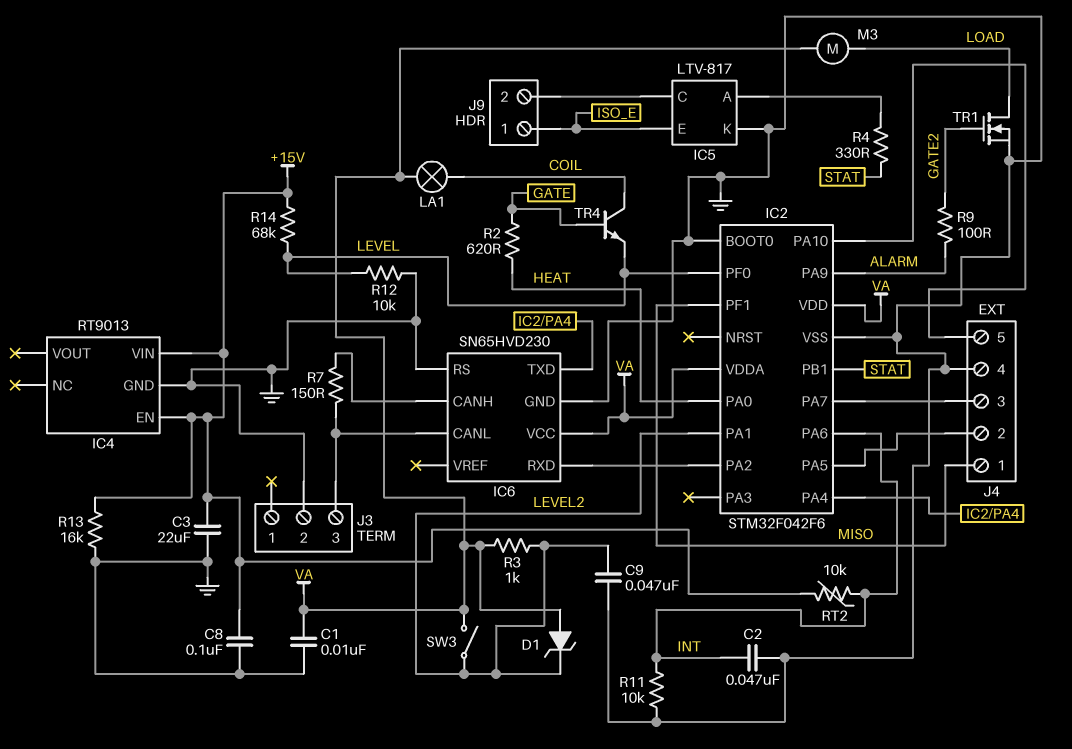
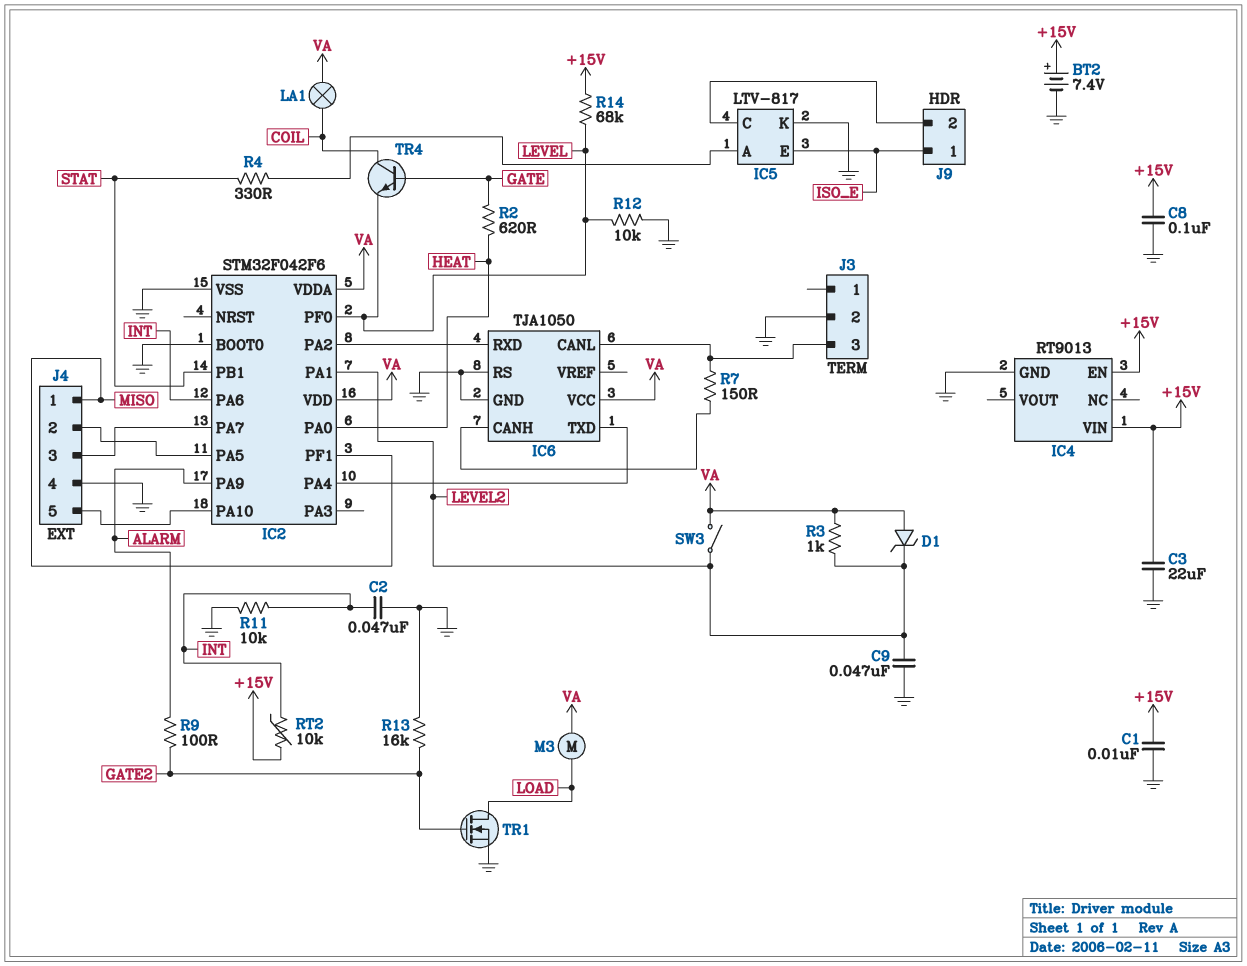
BT2: none -> 7.4V (plus +15V, minus GND)
C1: 10nF (GND, VA) -> 10nF (+15V, GND)
IC6: SN65HVD230 -> TJA1050
R13: 16k (+15V, GND) -> 16k (GATE2, GND)

